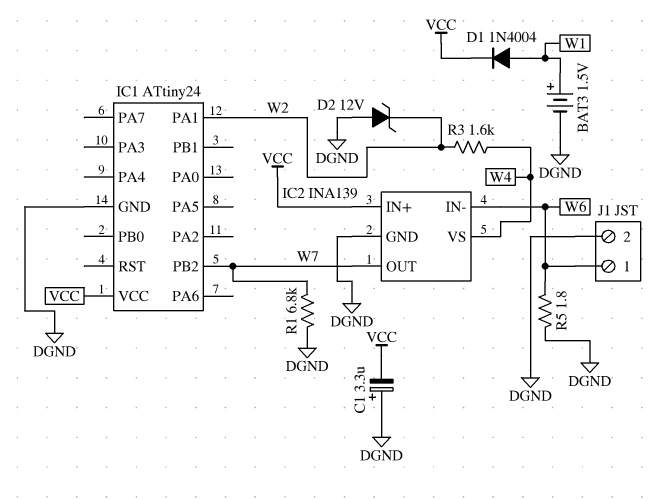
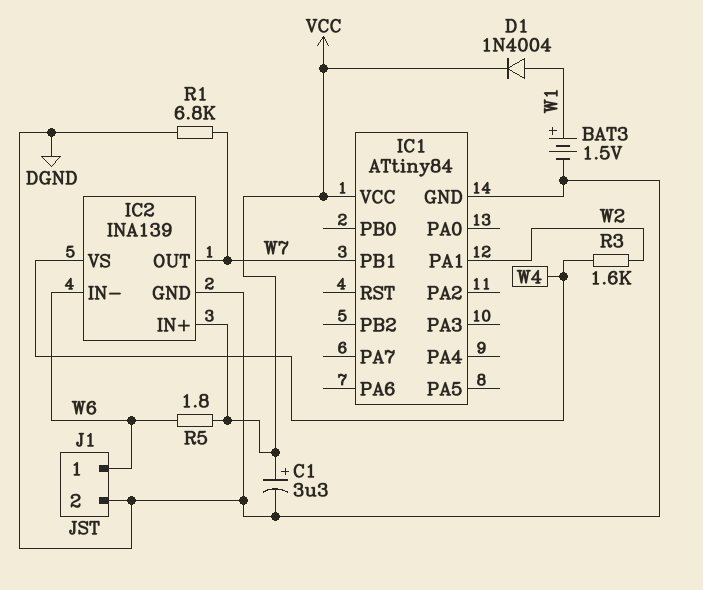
C1: 3.3uF (plus DGND, minus VCC) -> 3.3uF (plus VCC, minus DGND)
D2: zener 12V (A DGND, K W2) -> none
IC1: ATtiny24 -> ATtiny84
IC1 pin PB1: none -> W7
IC1 pin PB2: W7 -> none
R5: 1.8 (DGND, W6) -> 1.8 (VCC, W6)

